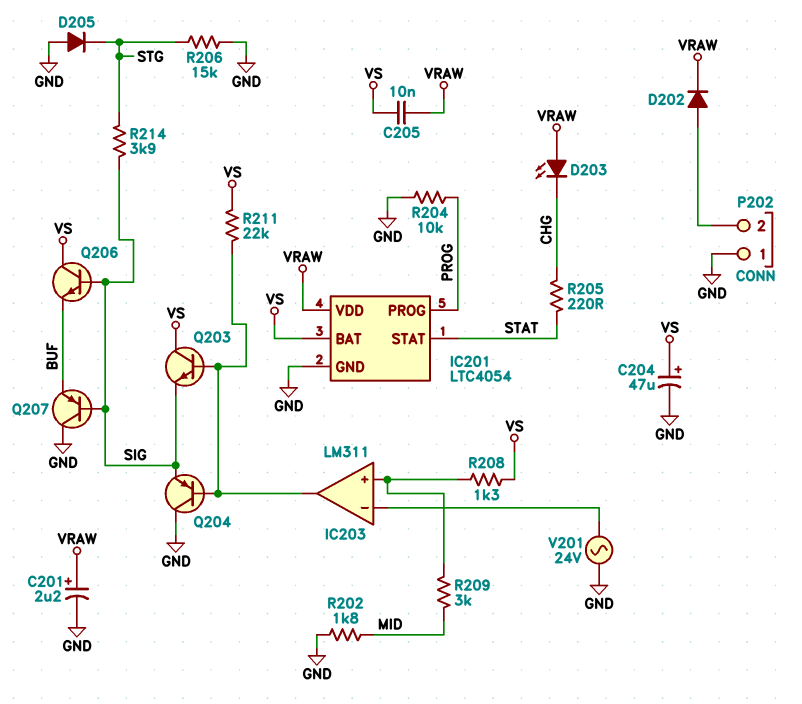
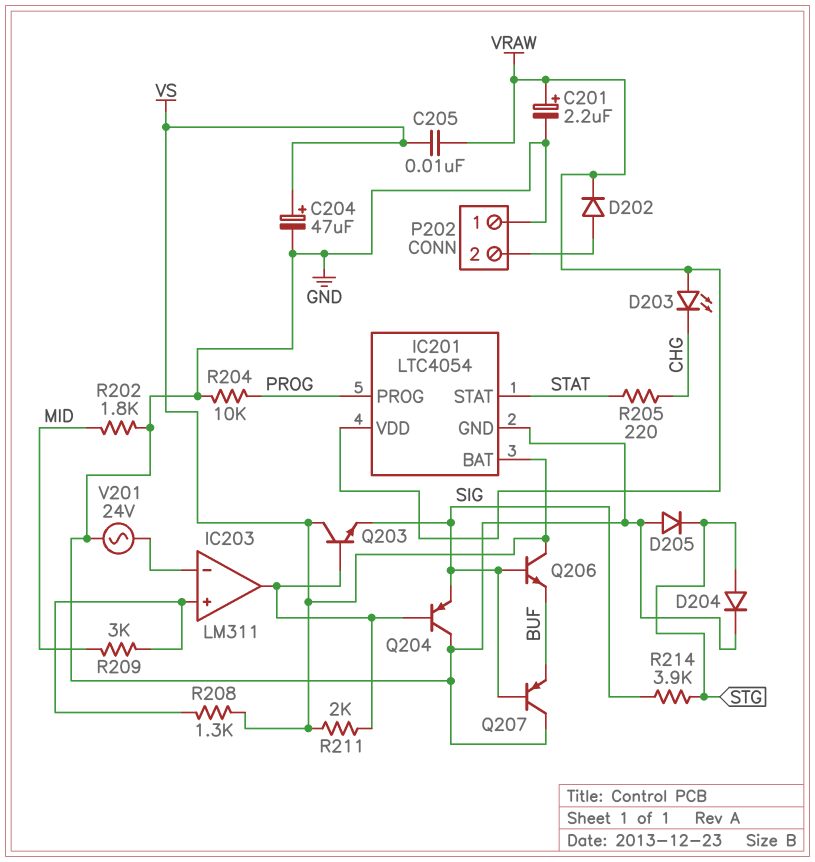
D204: none -> diode (A STG, K GND)
R206: 15k (GND, STG) -> none
R211: 22k (IC203/out, VS) -> 2k (IC203/out, VS)

